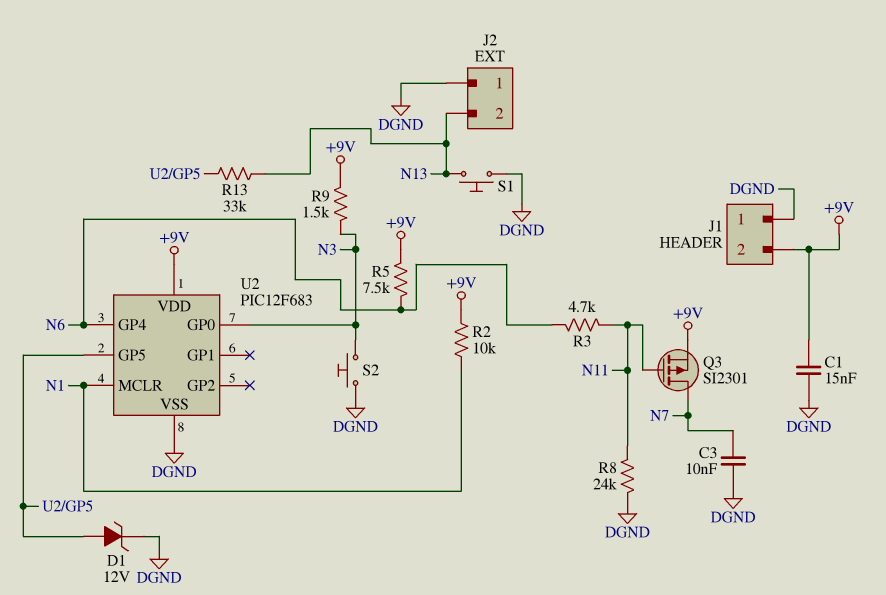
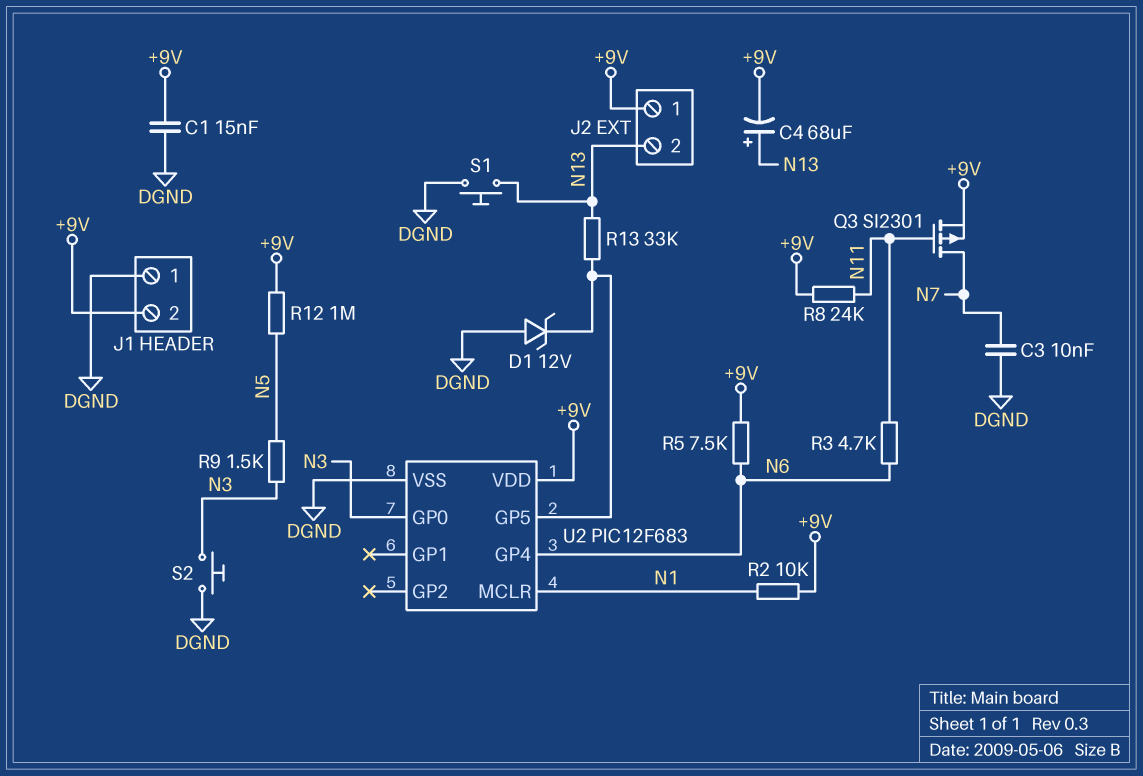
C4: none -> 68uF (plus N13, minus +9V)
D1: zener 12V (A U2/GP5, K DGND) -> zener 12V (A DGND, K U2/GP5)
J2 pin 1: DGND -> +9V
R8: 24k (DGND, N11) -> 24k (+9V, N11)
R9: 1.5k (+9V, N3) -> 1.5k (N3, N5)
R12: none -> 1M (+9V, N5)

